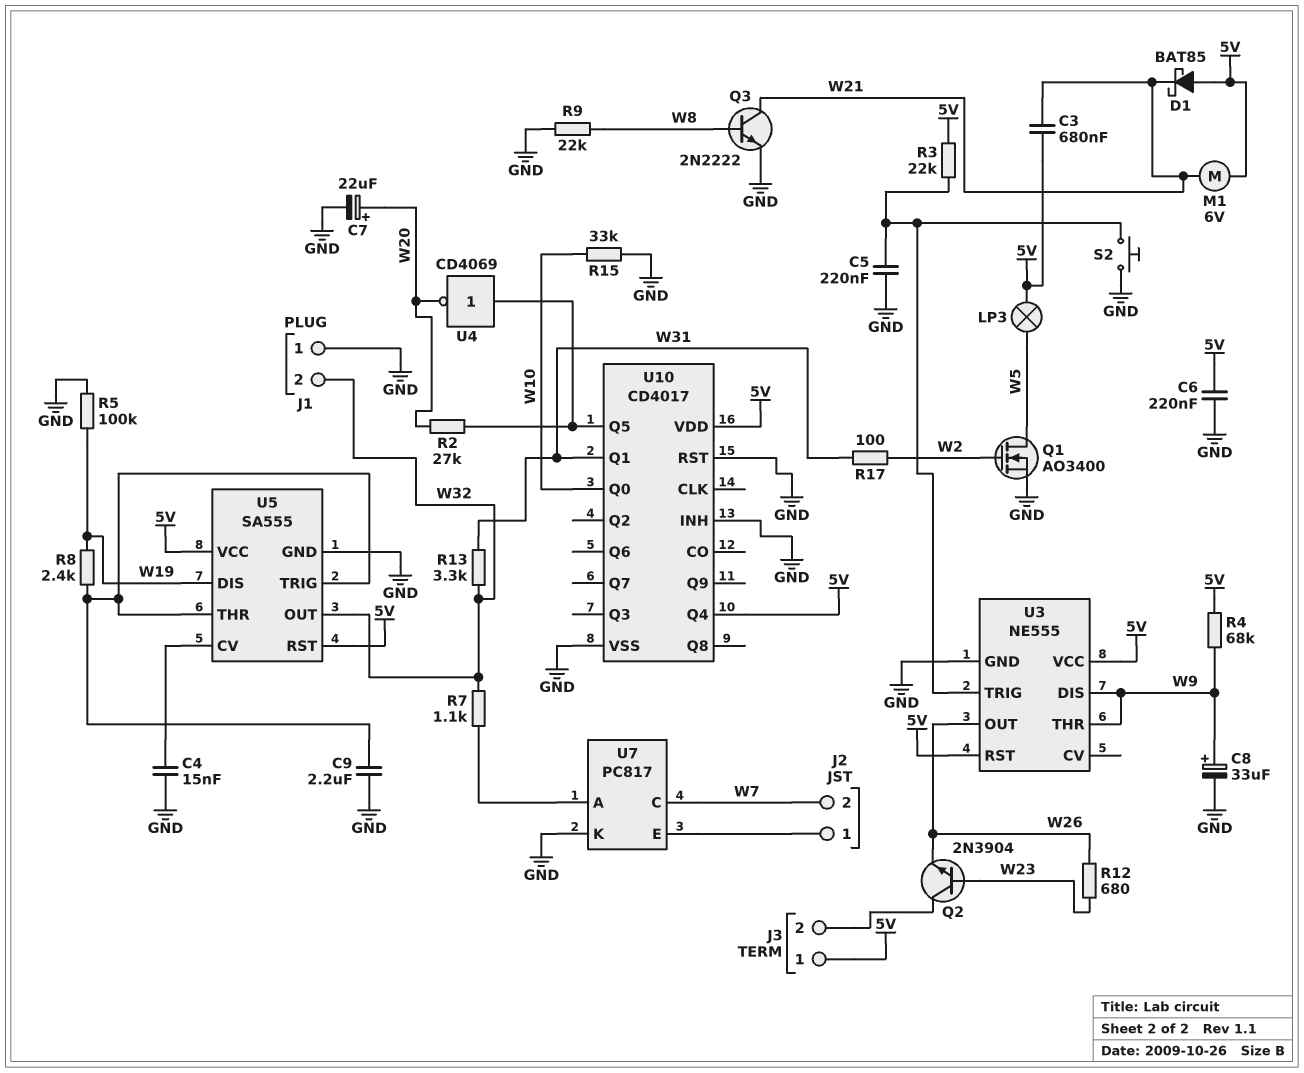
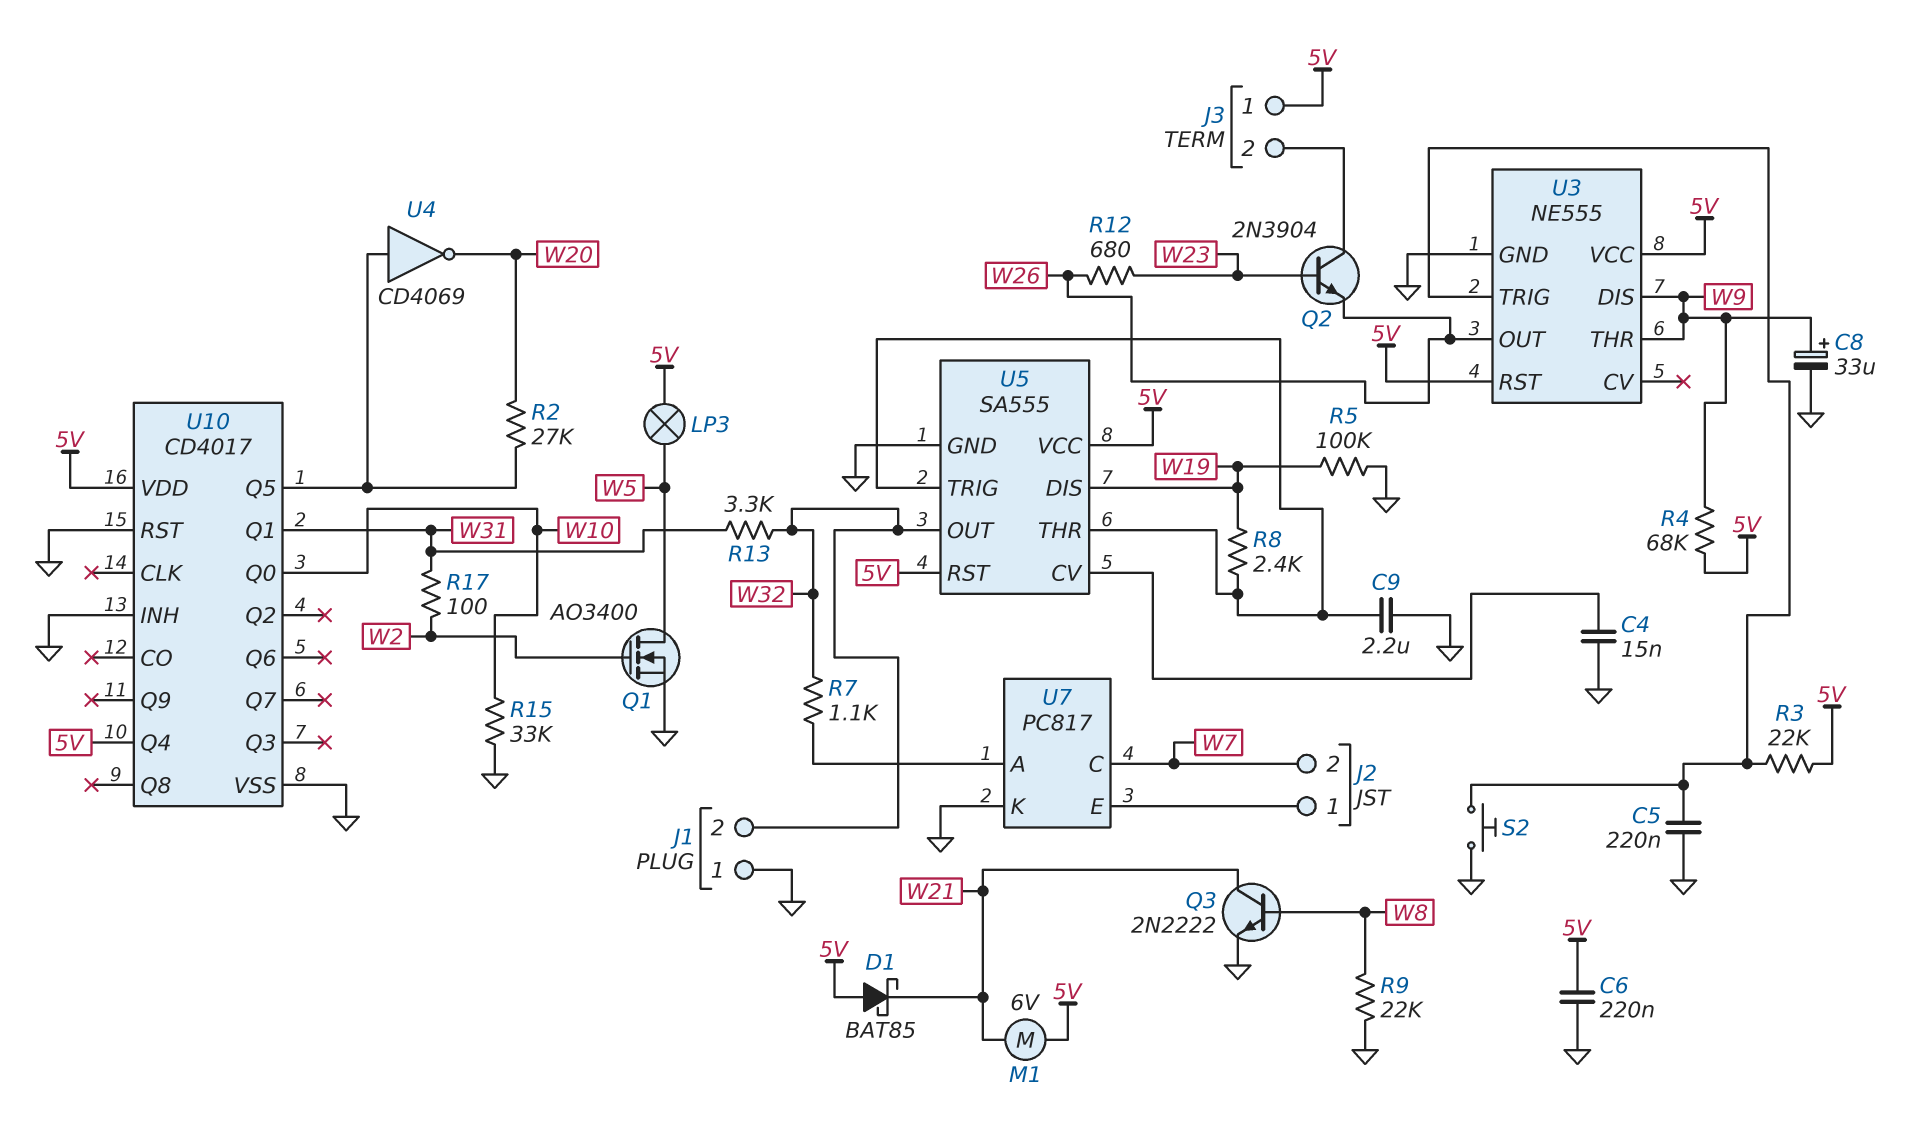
C3: 680nF (5V, W21) -> none
C7: 22uF (plus W20, minus GND) -> none

